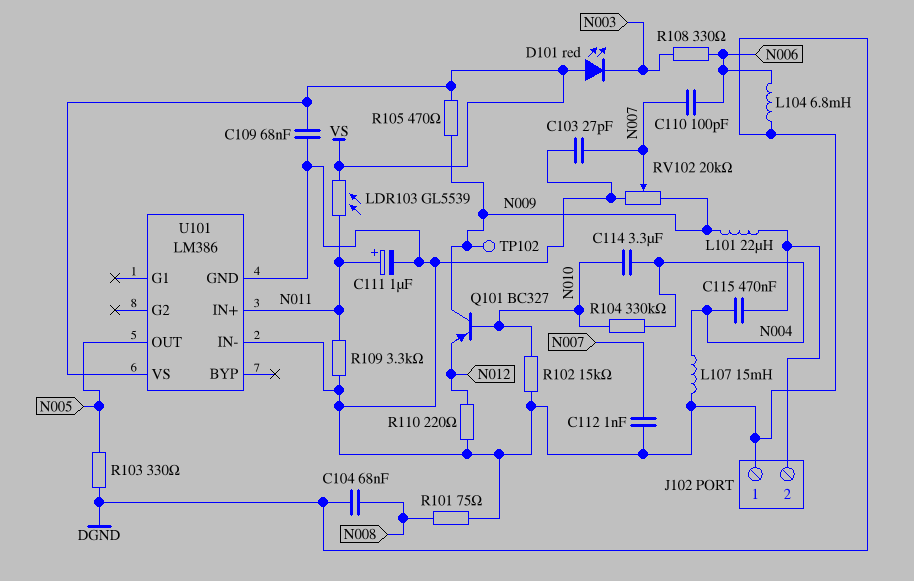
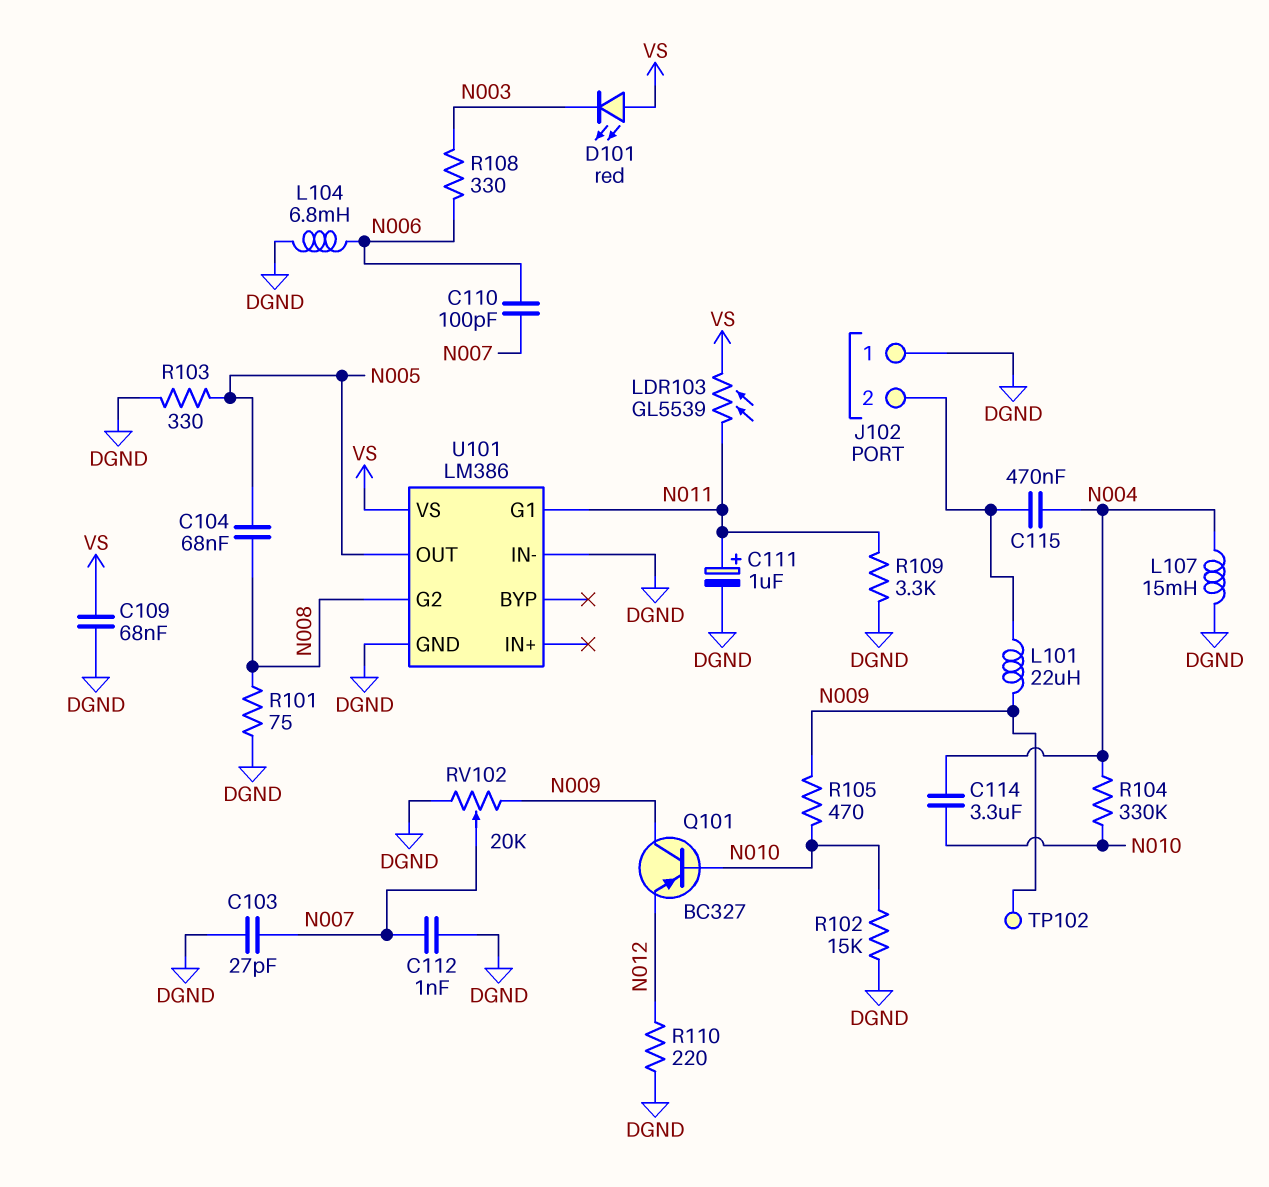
C104: 68nF (DGND, N008) -> 68nF (N005, N008)
R105: 470 (N009, VS) -> 470 (N009, N010)
U101 pin G1: none -> N011
U101 pin G2: none -> N008
U101 pin IN+: N011 -> none

